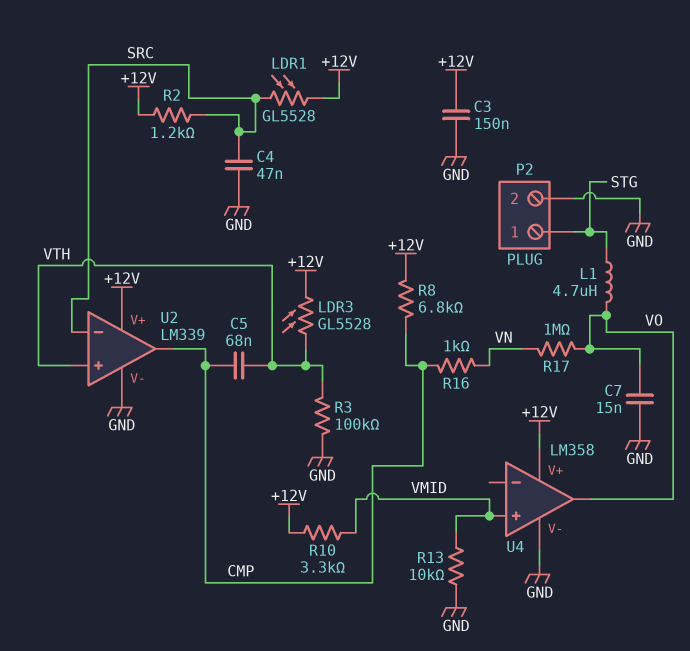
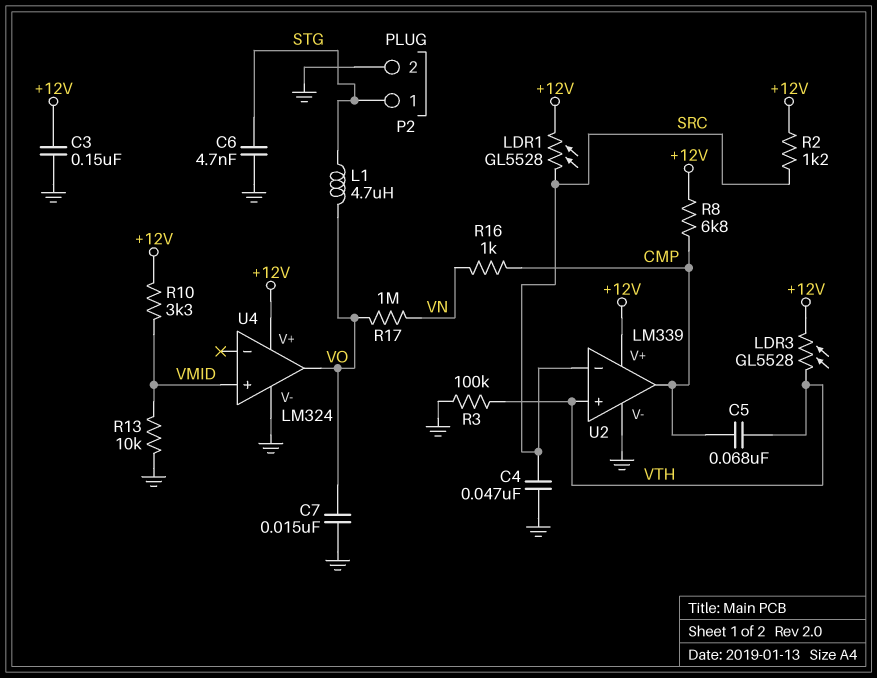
C6: none -> 4.7nF (GND, STG)
U4: LM358 -> LM324

